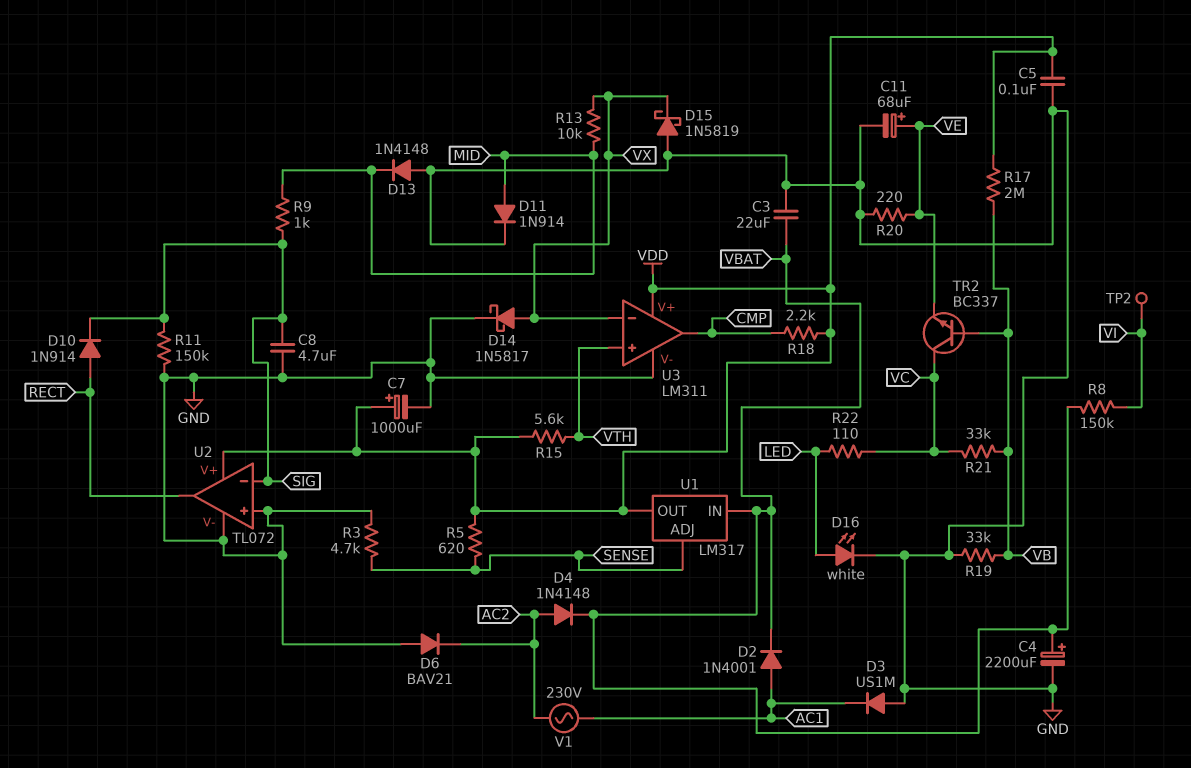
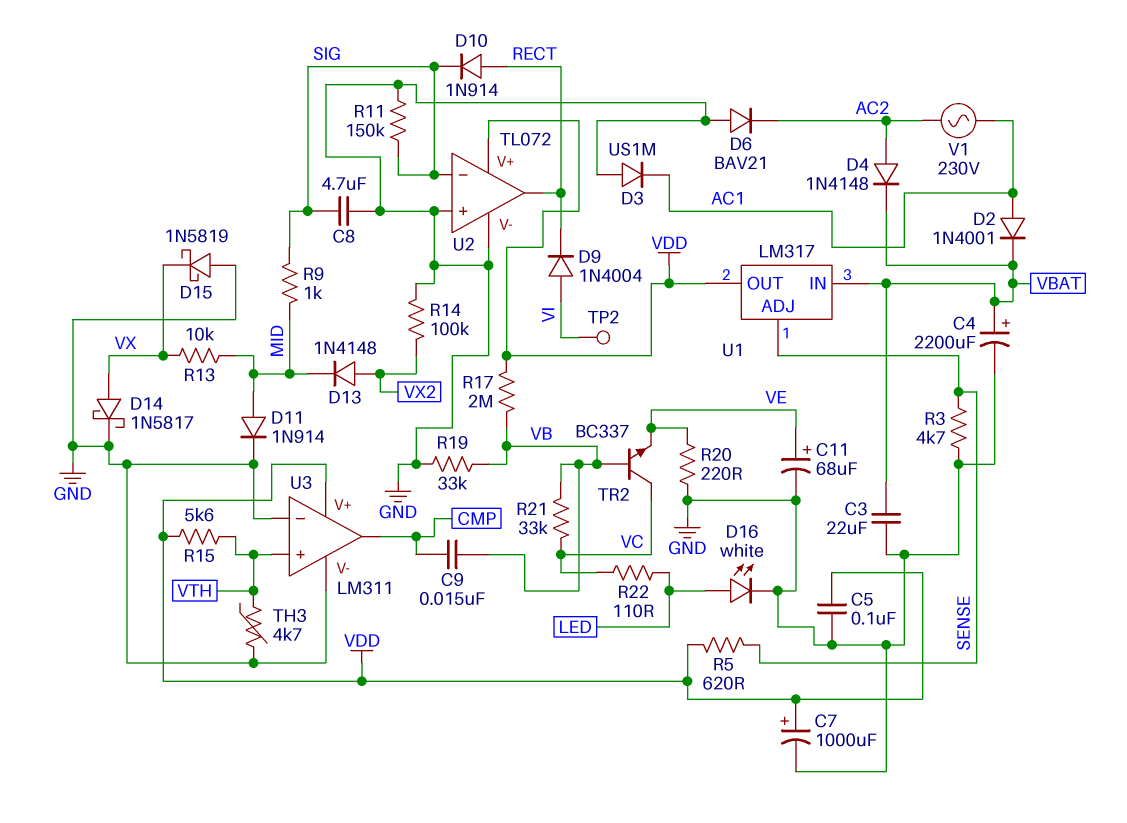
C9: none -> 15nF (CMP, VB)
D9: none -> diode 1N4004 (A VI, K RECT)
D13: diode 1N4148 (A GND, K MID) -> diode 1N4148 (A VX2, K MID)
R8: 150k (VBAT, VI) -> none
R14: none -> 100k (GND, VX2)
R18: 2.2k (CMP, VDD) -> none
TH3: none -> 4.7k (GND, VTH)
U3 pin in-: VX -> GND

